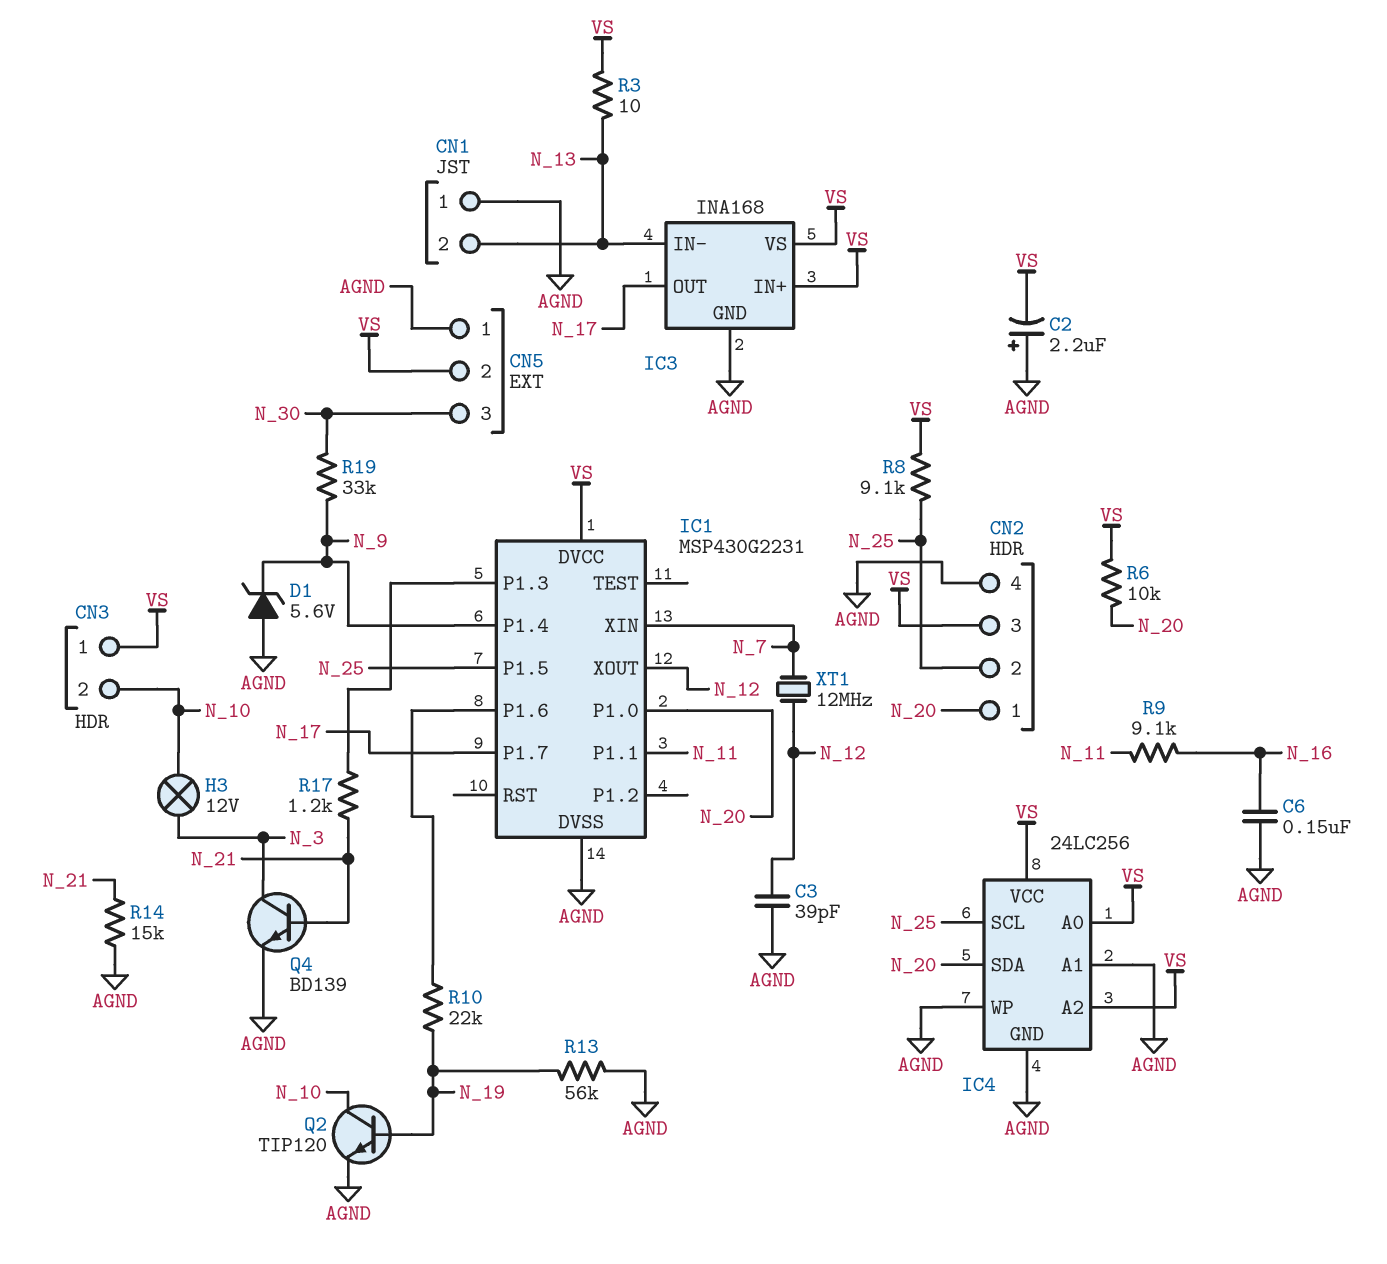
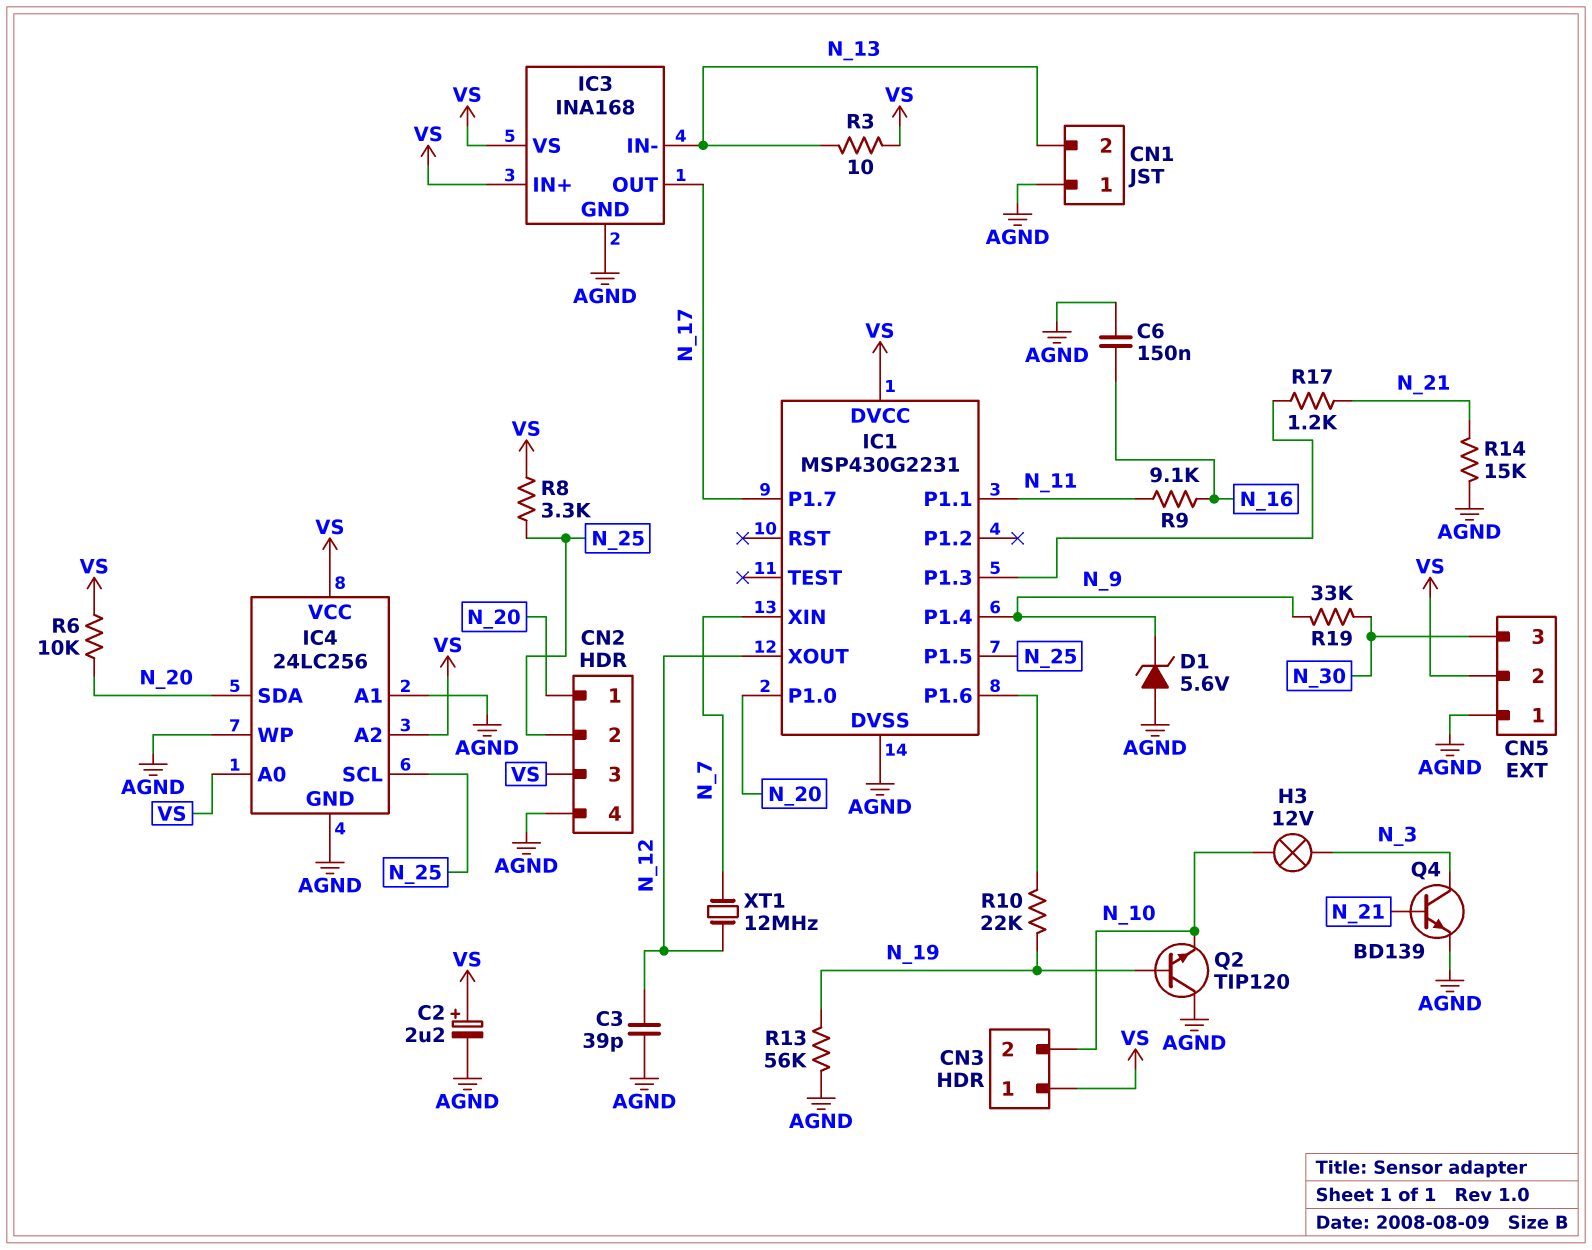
C2: 2.2uF (plus AGND, minus VS) -> 2.2uF (plus VS, minus AGND)
Q2: NPN TIP120 (B N_19, C N_10, E AGND) -> NPN TIP120 (B N_19, C AGND, E N_10)
R8: 9.1k (N_25, VS) -> 3.3k (N_25, VS)

